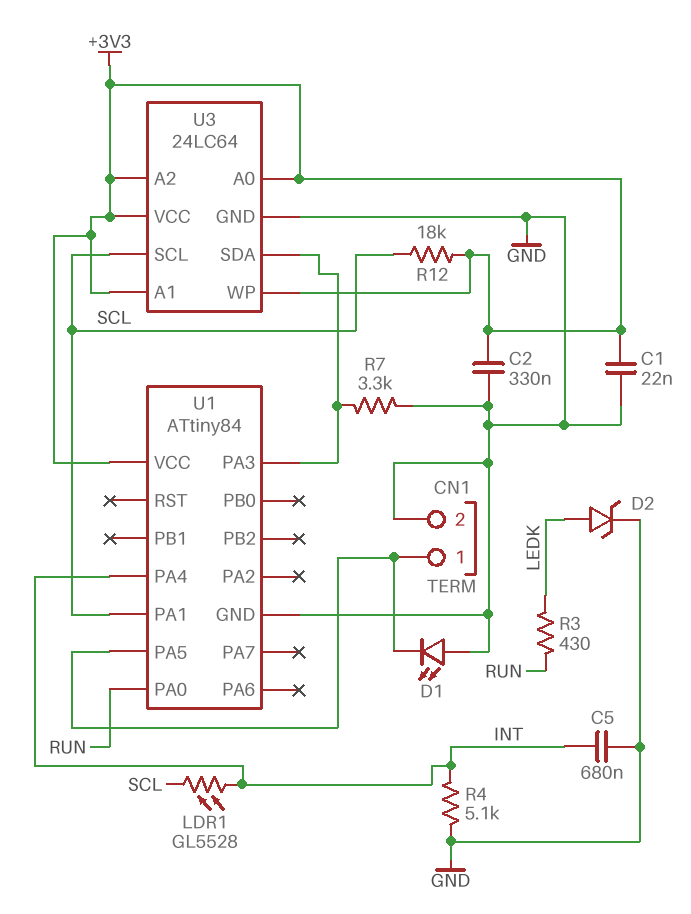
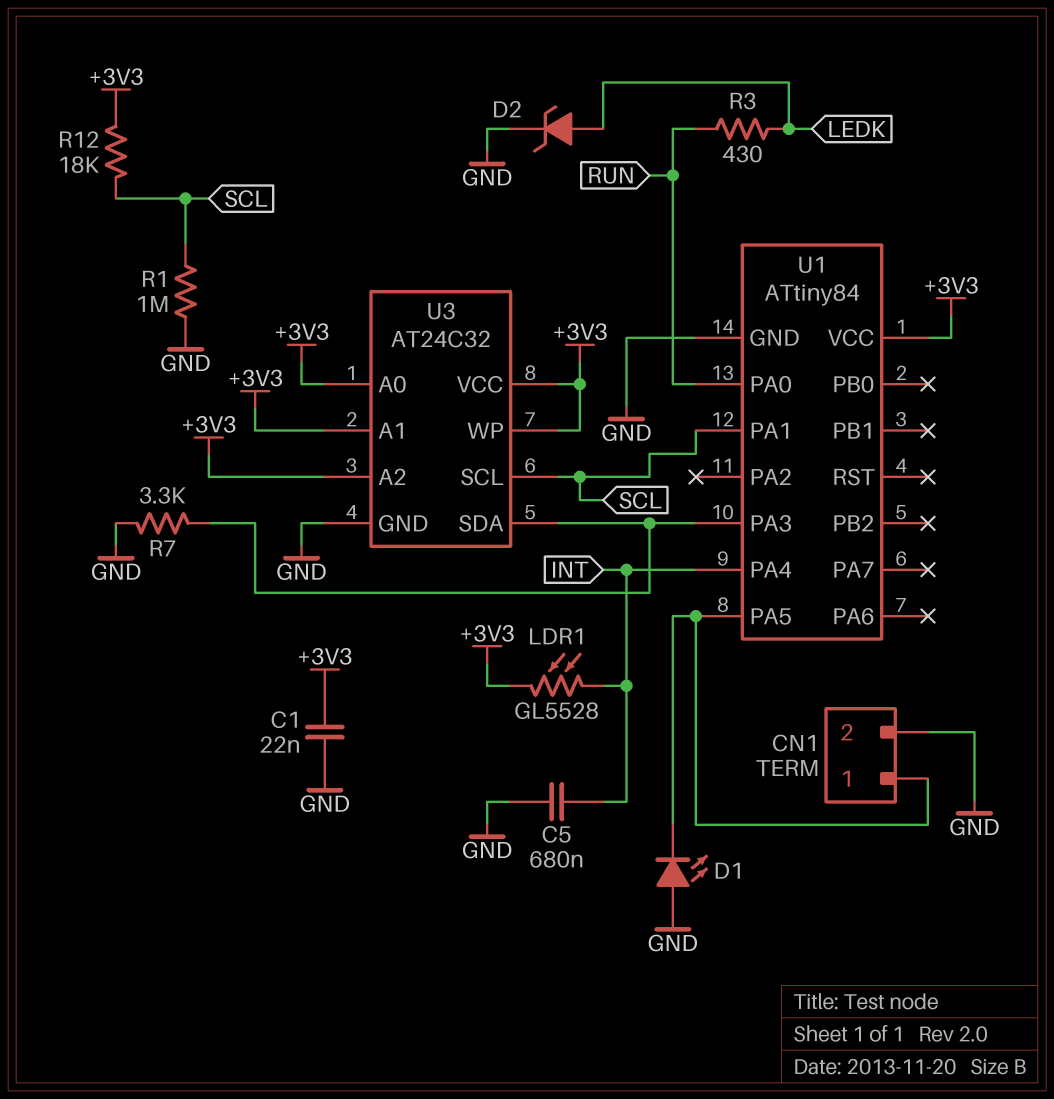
C2: 330nF (+3V3, GND) -> none
LDR1: GL5528 (INT, SCL) -> GL5528 (+3V3, INT)
R1: none -> 1M (GND, SCL)
R4: 5.1k (GND, INT) -> none
U3: 24LC64 -> AT24C32

